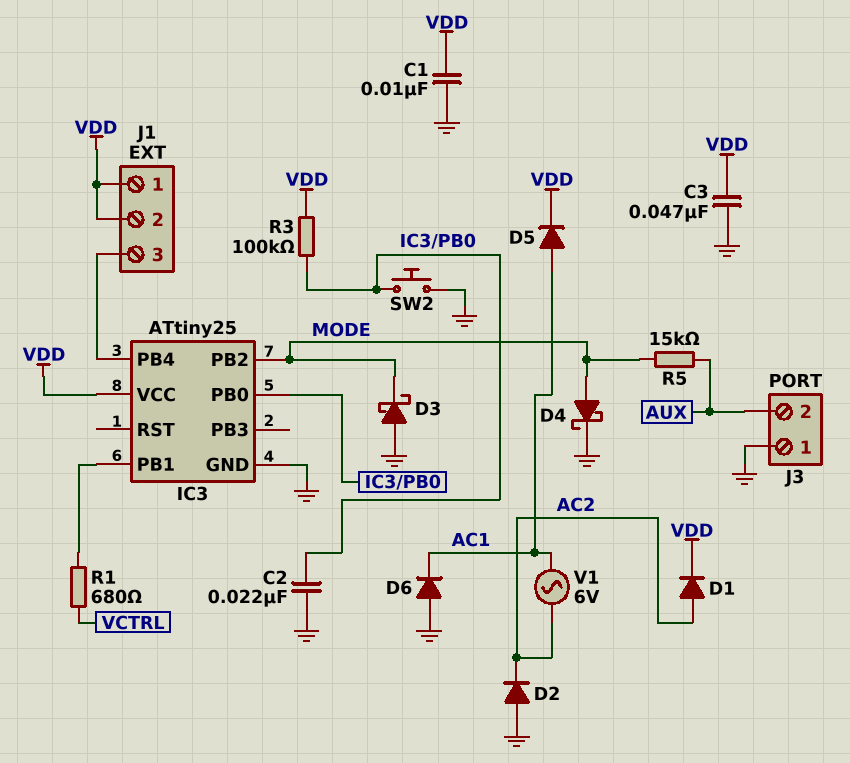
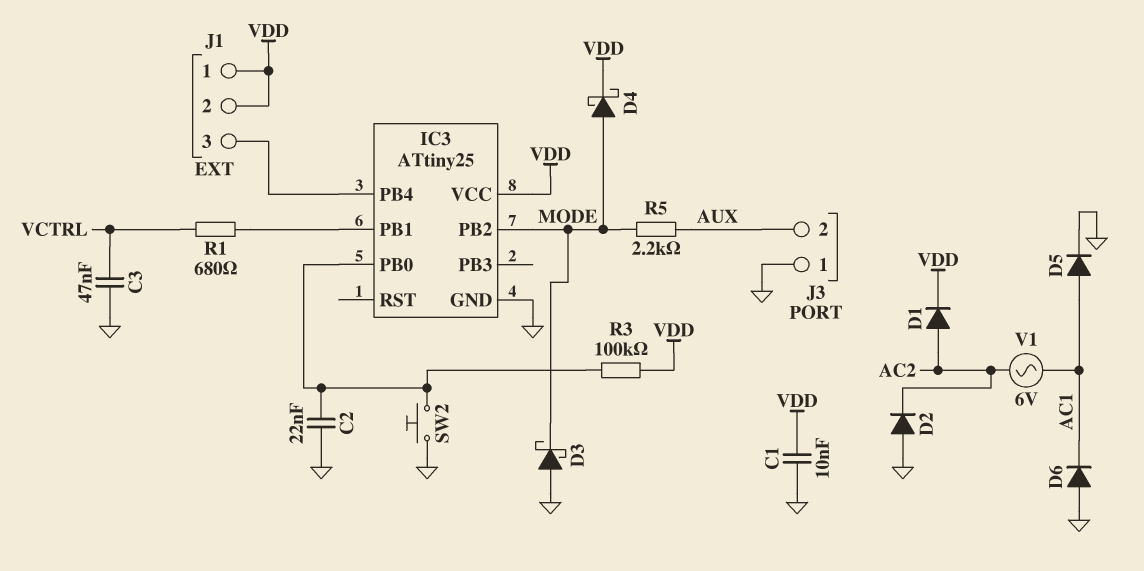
C3: 47nF (GND, VDD) -> 47nF (GND, VCTRL)
D4: schottky (A MODE, K GND) -> schottky (A MODE, K VDD)
D5: diode (A AC1, K VDD) -> diode (A AC1, K GND)
R5: 15k (AUX, MODE) -> 2.2k (AUX, MODE)

